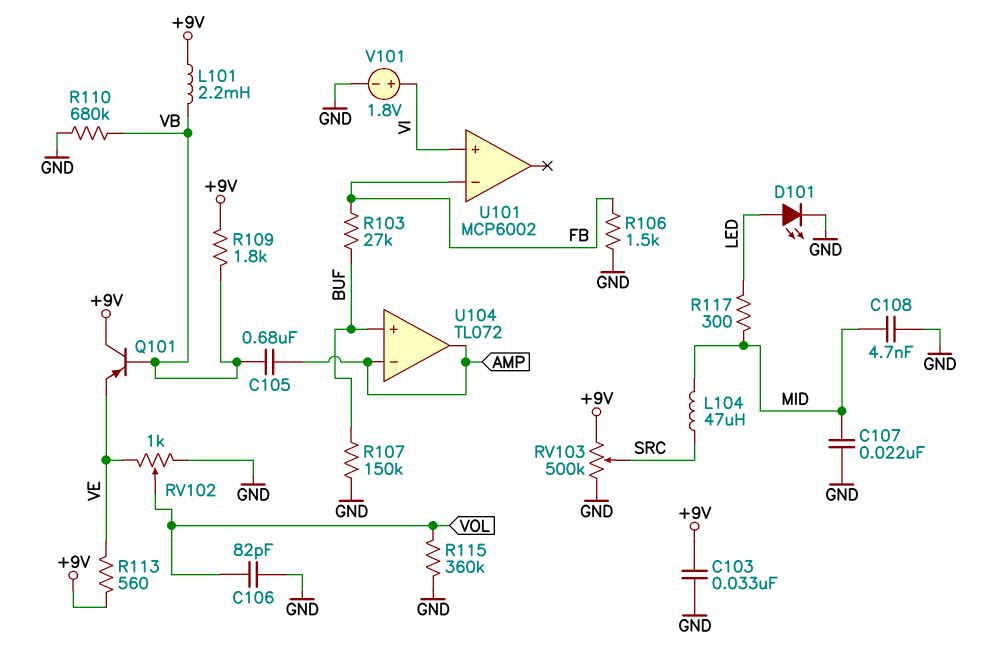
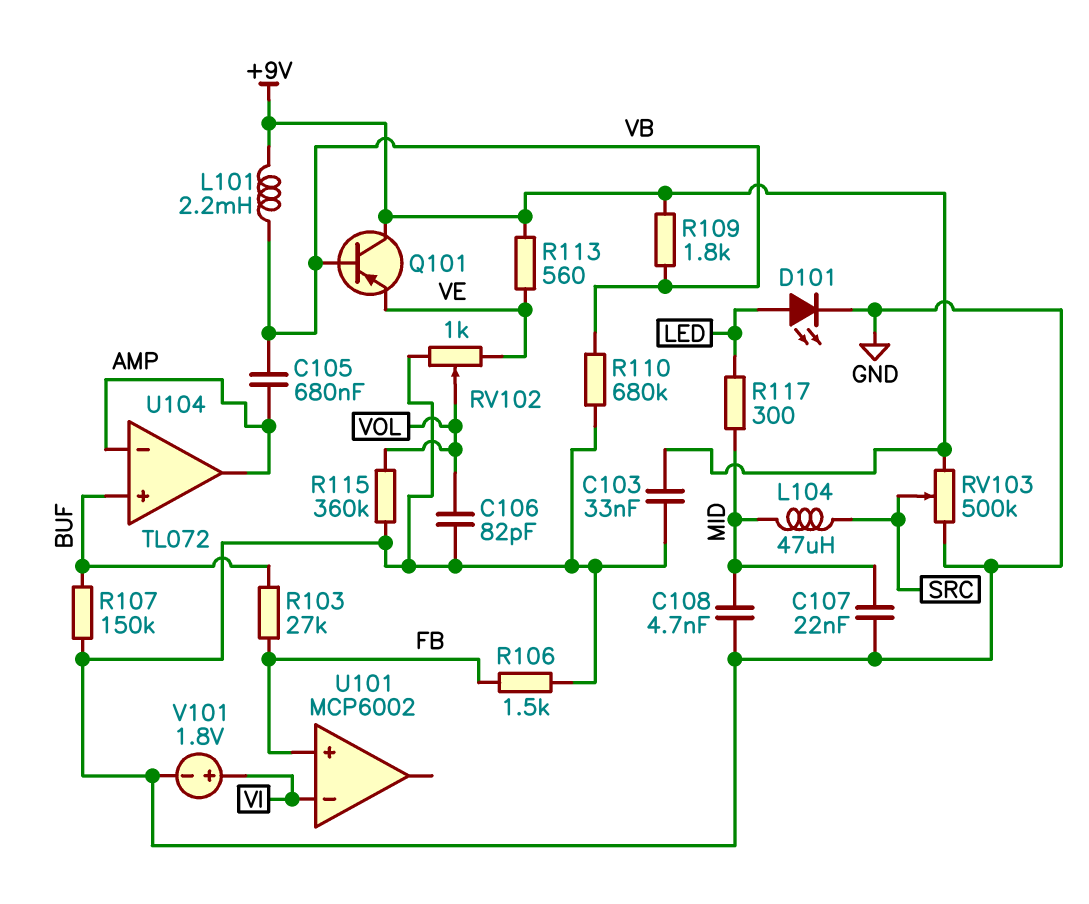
U101 pin in+: VI -> FB
U101 pin in-: FB -> VI

